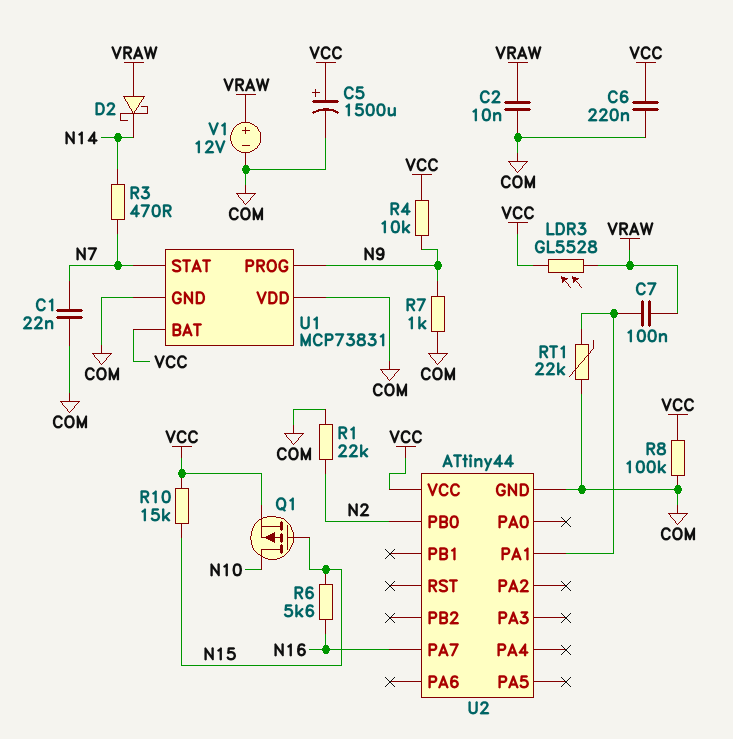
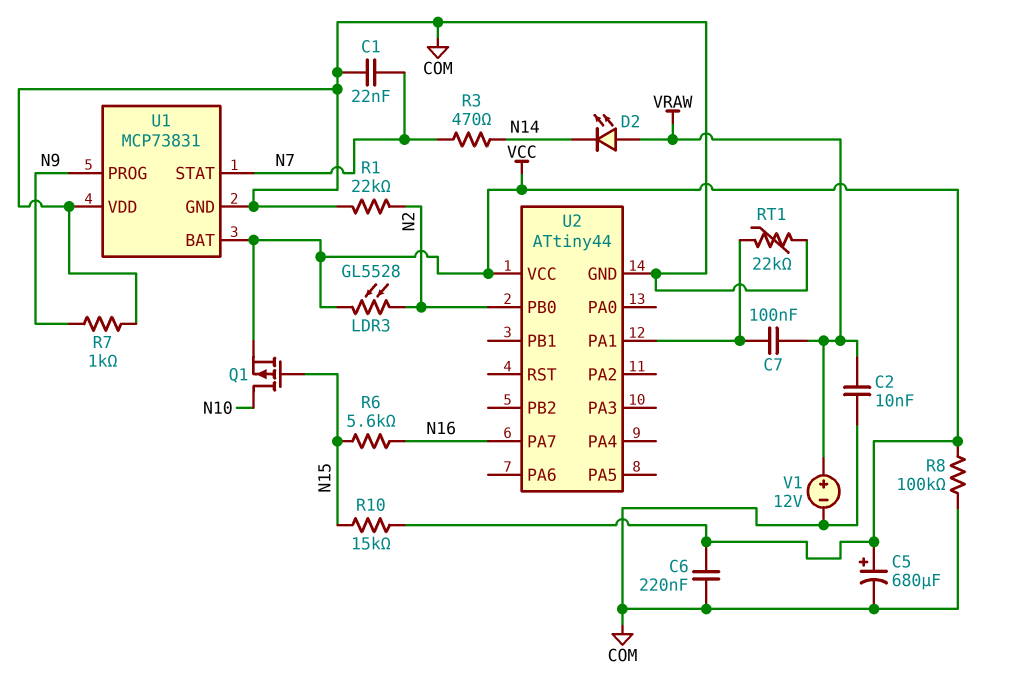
C5: 1500uF (plus VCC, minus COM) -> 680uF (plus VCC, minus COM)
D2: schottky (A VRAW, K N14) -> LED (A VRAW, K N14)
LDR3: GL5528 (VCC, VRAW) -> GL5528 (N2, VCC)
R4: 10k (N9, VCC) -> none

